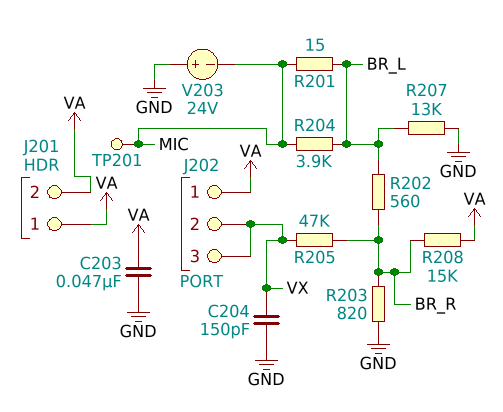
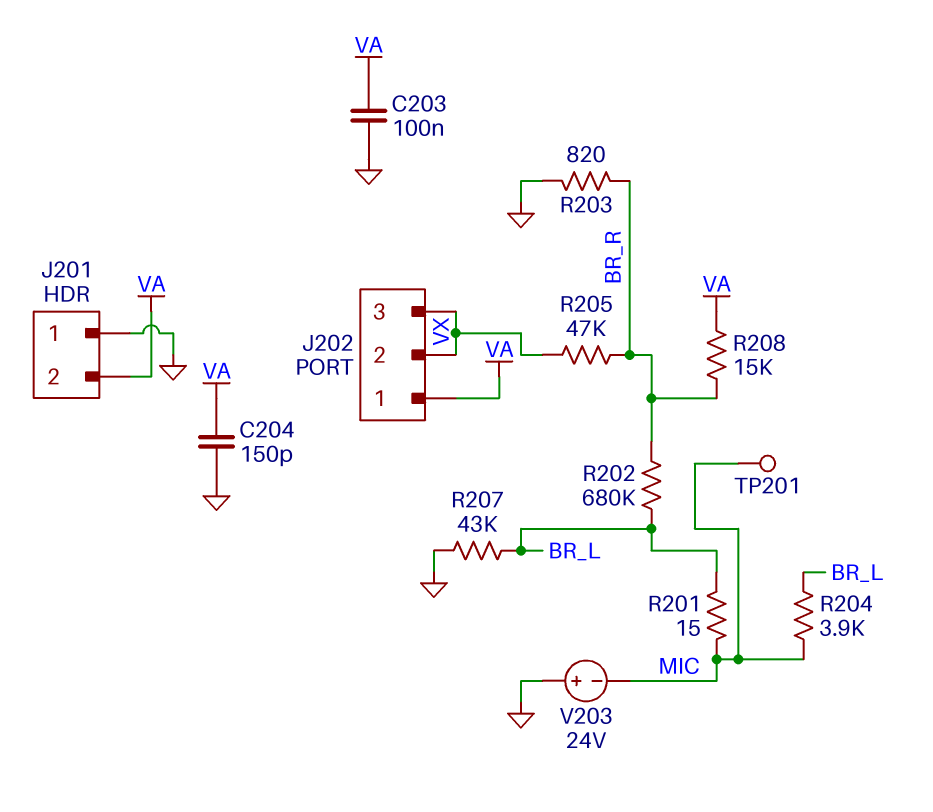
C203: 47nF (GND, VA) -> 100nF (GND, VA)
C204: 150pF (GND, VX) -> 150pF (GND, VA)
J201 pin 1: VA -> GND
R202: 560 (BR_L, BR_R) -> 680k (BR_L, BR_R)
R207: 13k (BR_L, GND) -> 43k (BR_L, GND)

